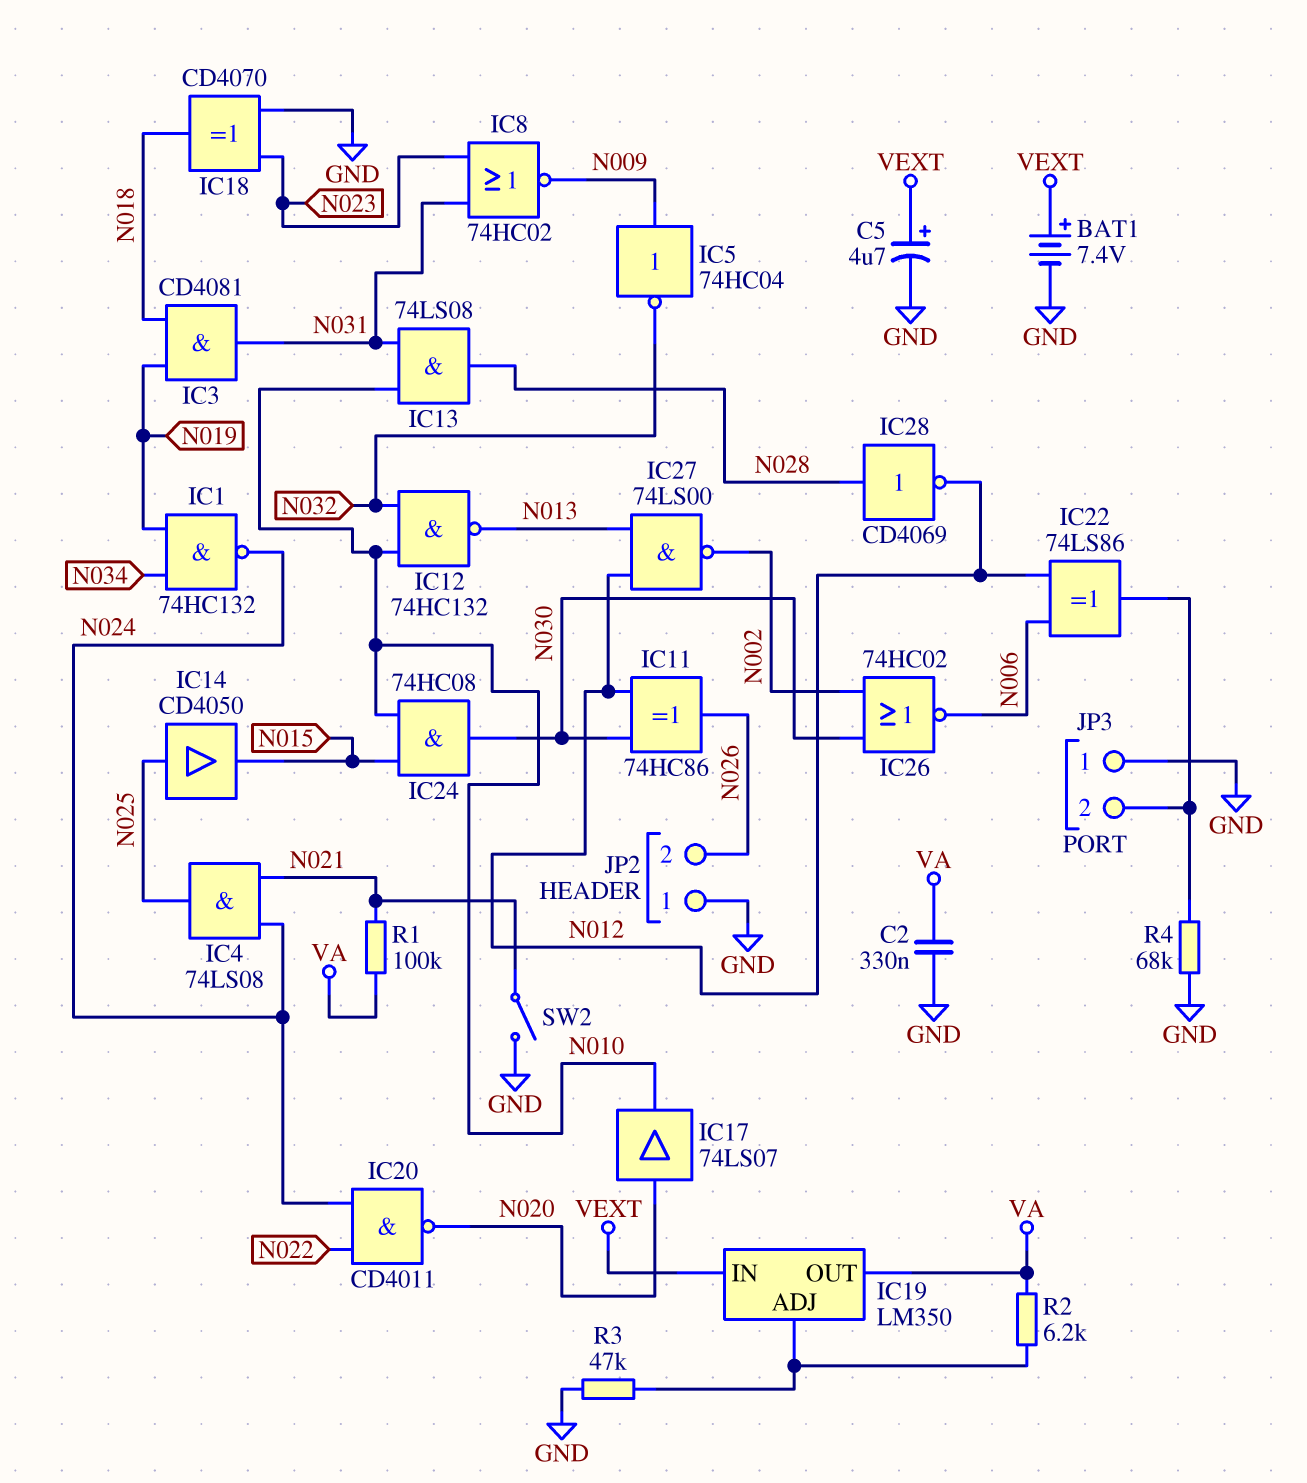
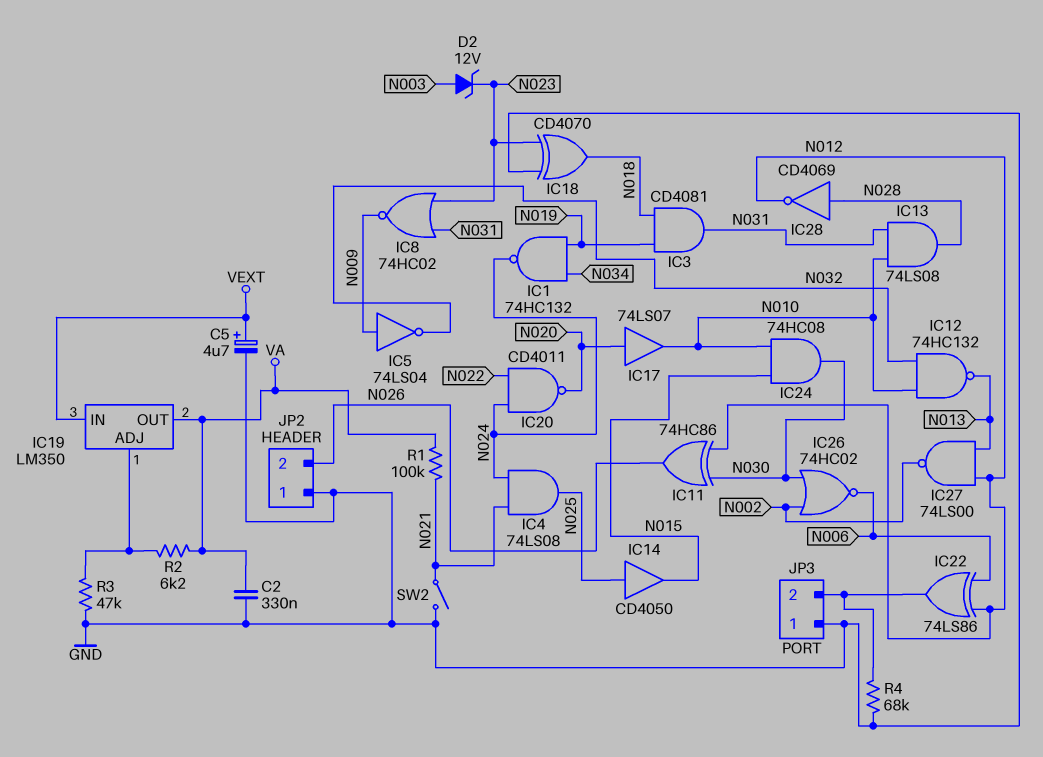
BAT1: 7.4V (plus VEXT, minus GND) -> none
D2: none -> zener 12V (A N003, K N023)
IC5: NOT 74HC04 (in N009, out N032) -> NOT 74LS04 (in N009, out N032)

